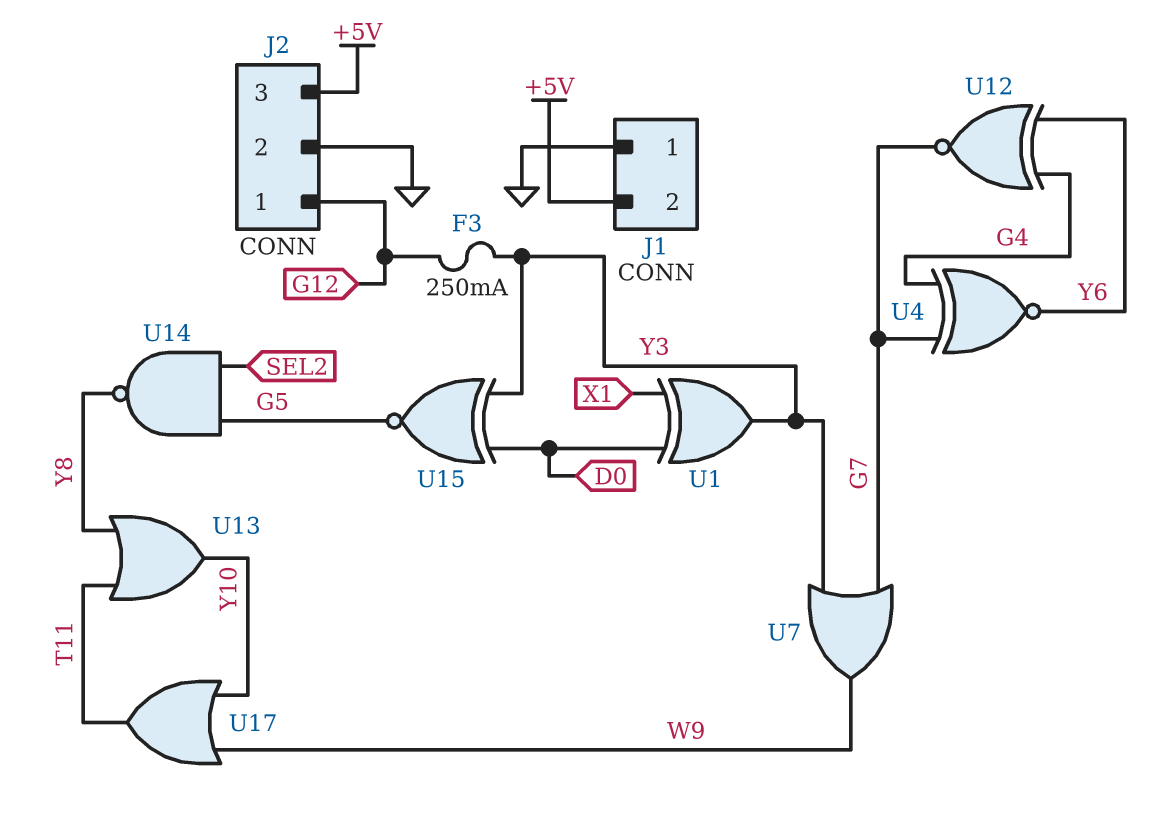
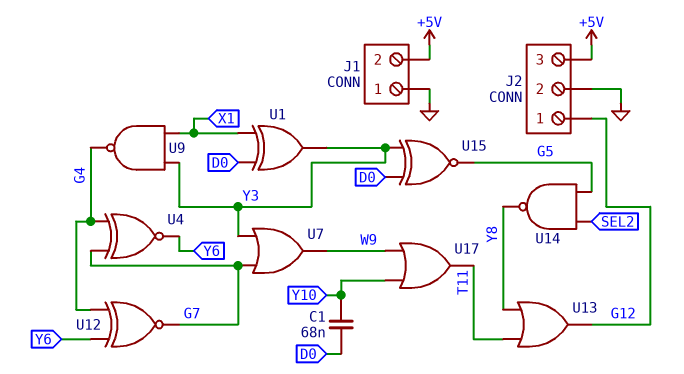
C1: none -> 68nF (D0, Y10)
F3: 250mA (G12, Y3) -> none
U9: none -> NAND (in X1, in Y3, out G4)
U13: OR (in T11, in Y8, out Y10) -> OR (in T11, in Y8, out G12)

